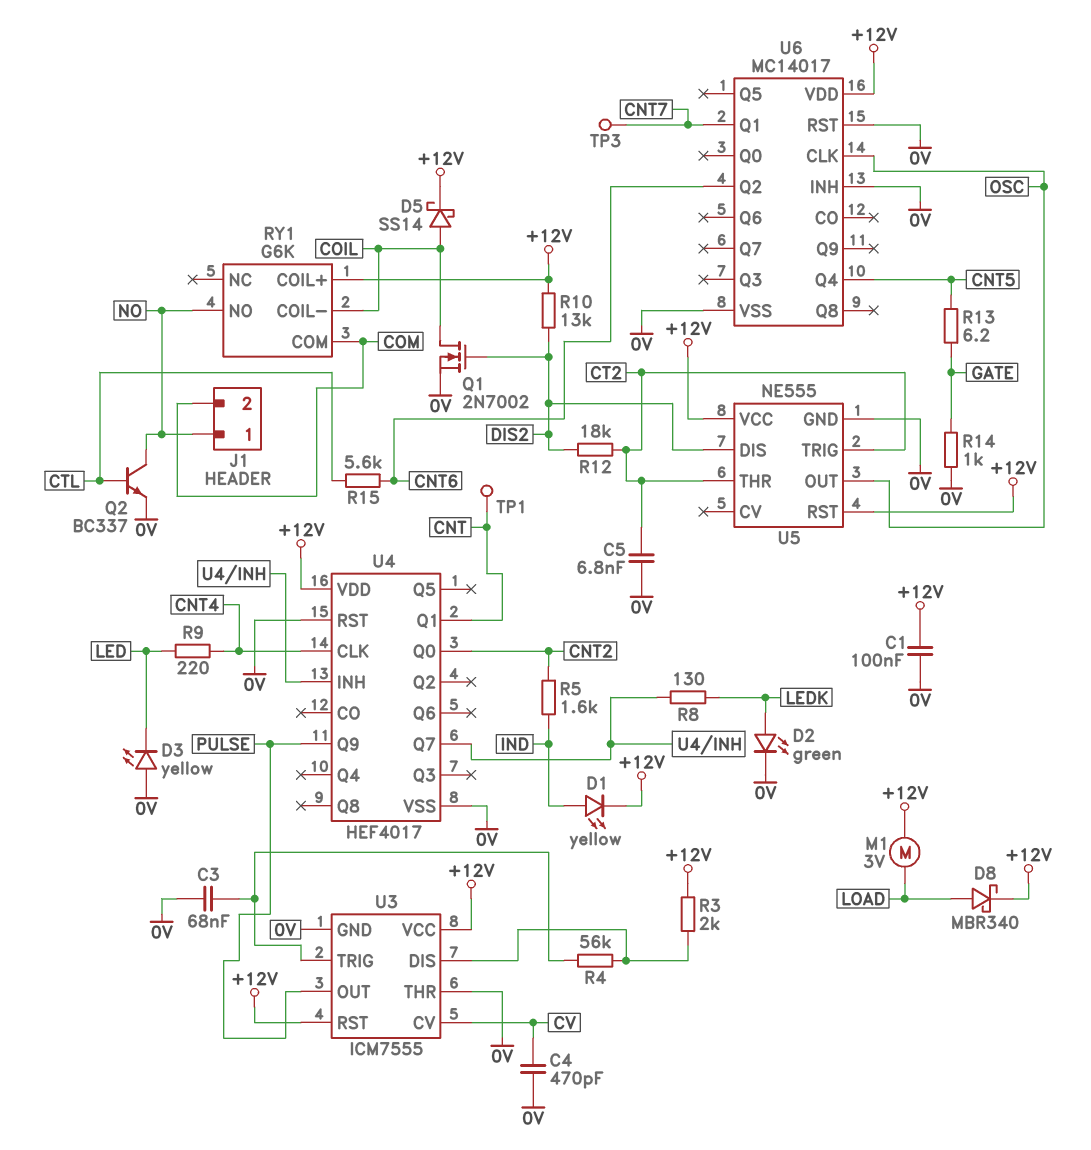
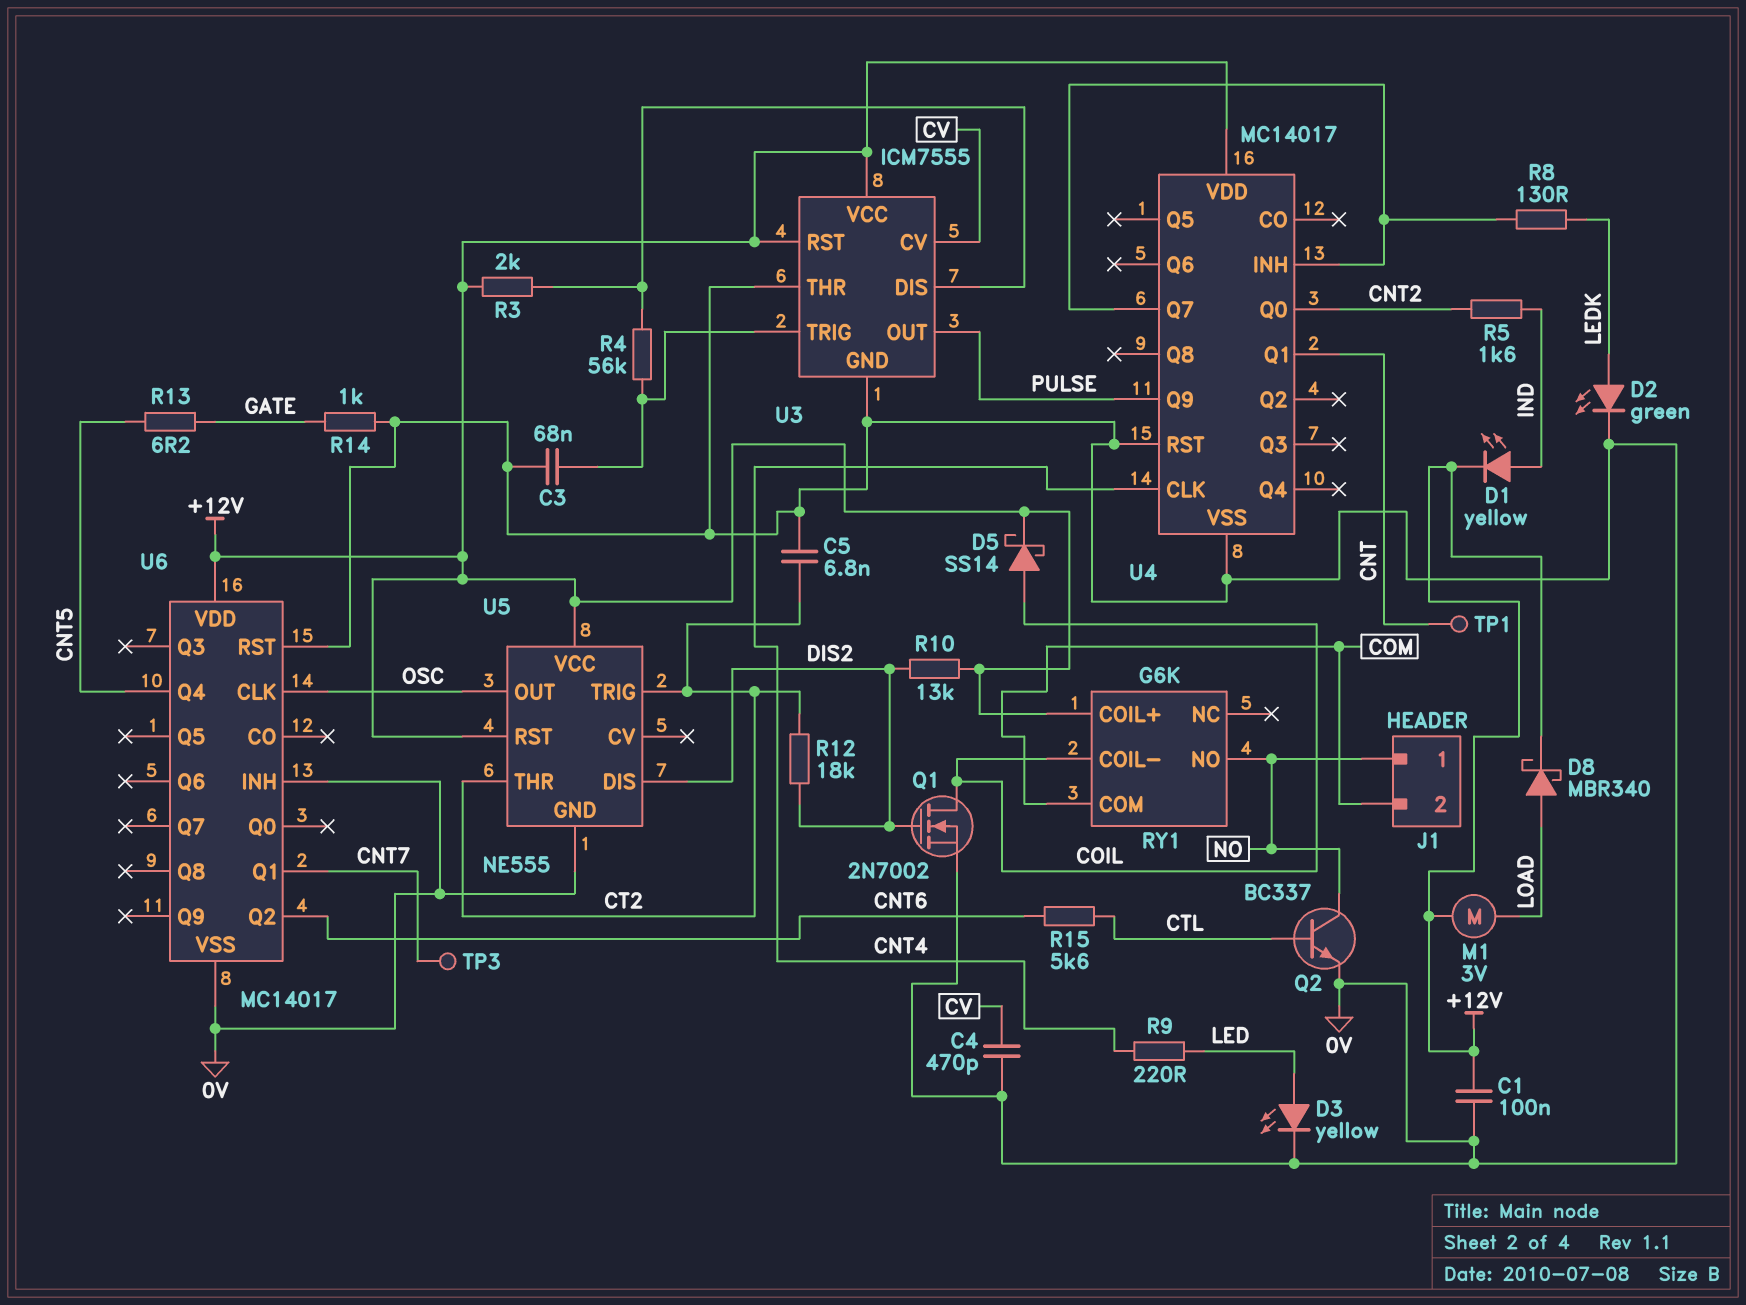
D3: LED yellow (A 0V, K LED) -> LED yellow (A LED, K 0V)
U4: HEF4017 -> MC14017

